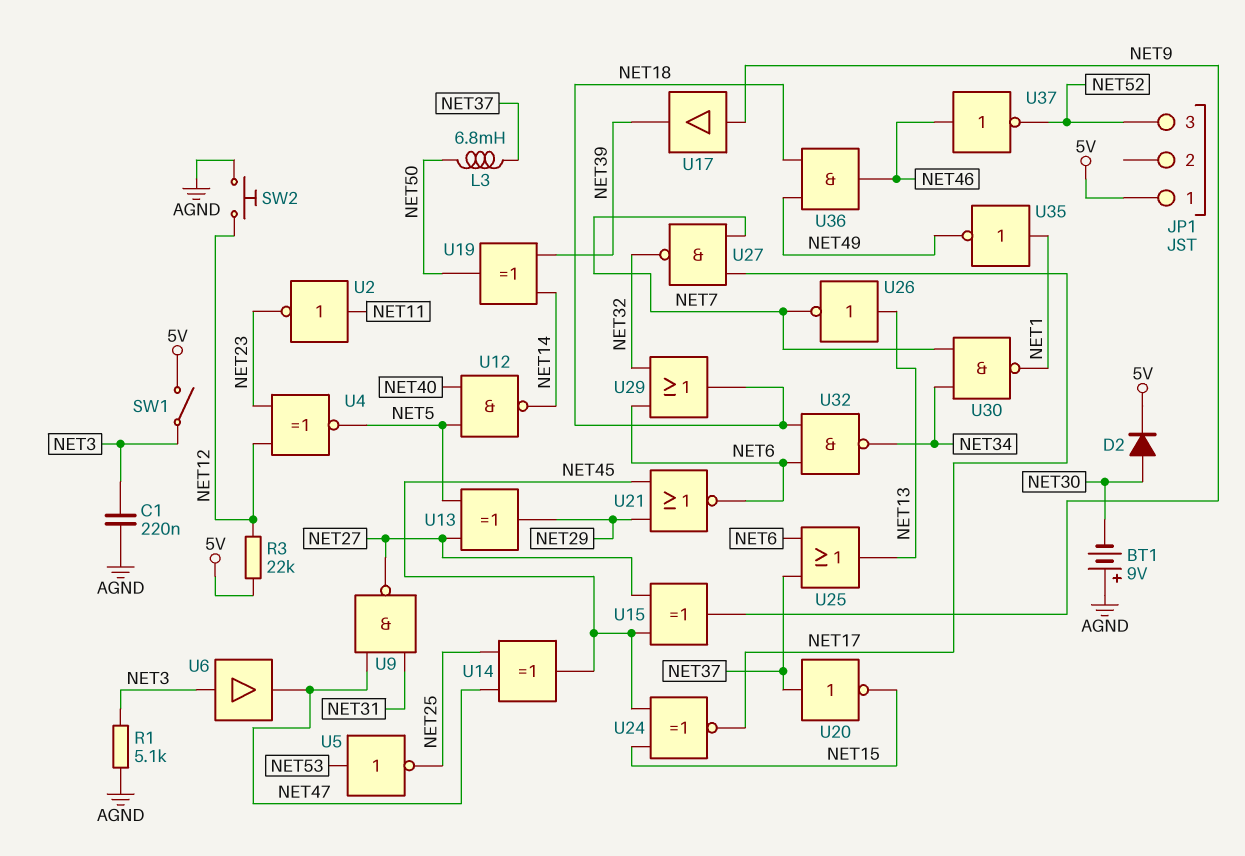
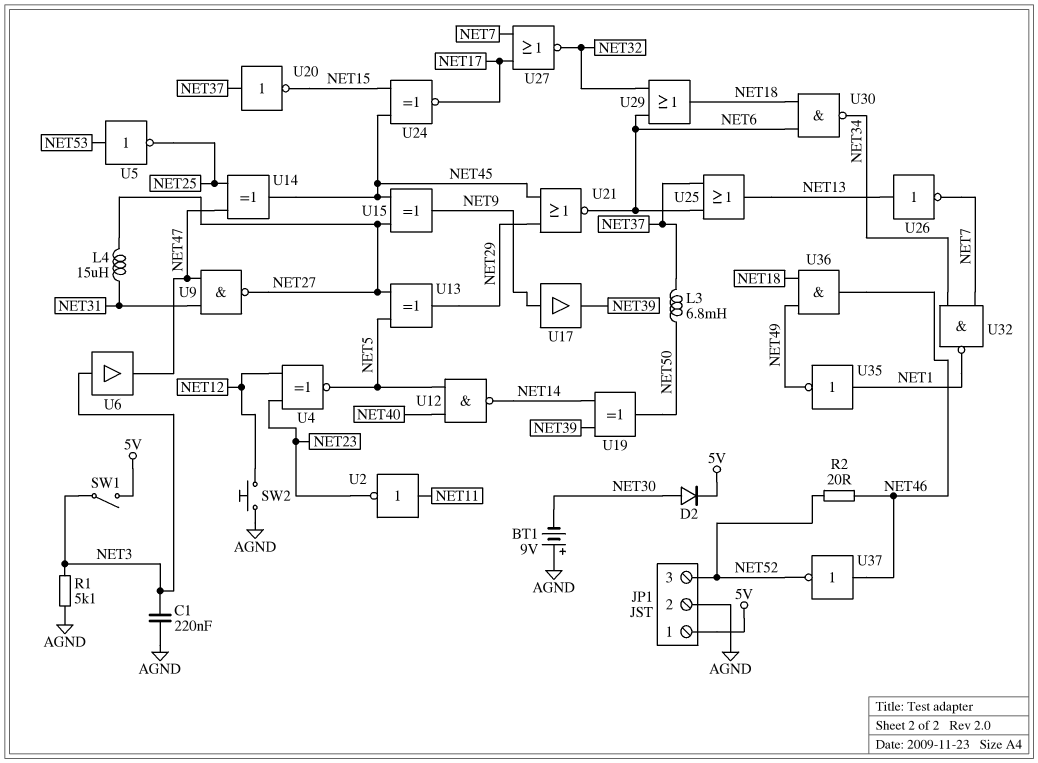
JP1 pin 2: none -> AGND
L4: none -> 15uH (NET27, NET31)
R2: none -> 20 (NET46, NET52)
R3: 22k (5V, NET12) -> none
U27: NAND (in NET7, in NET17, out NET32) -> NOR (in NET7, in NET17, out NET32)
U30: NAND (in NET7, in NET34, out NET1) -> NAND (in NET6, in NET18, out NET34)
U32: NAND (in NET6, in NET18, out NET34) -> NAND (in NET7, in NET34, out NET1)

